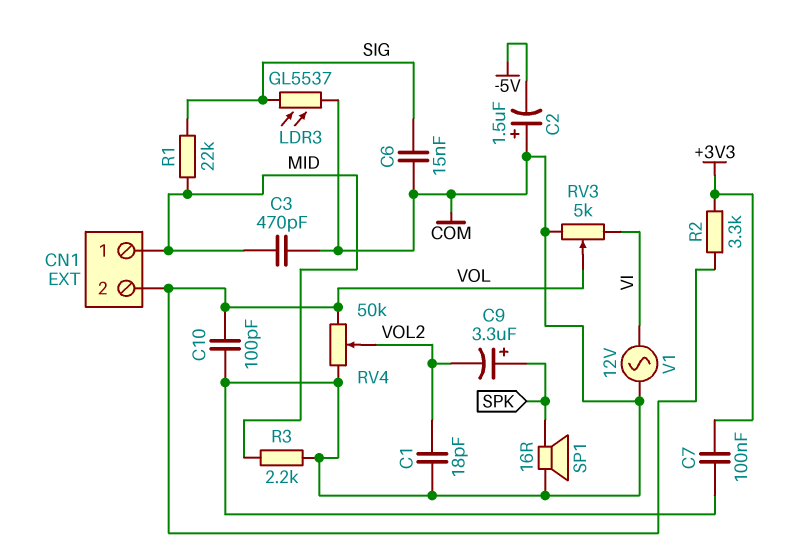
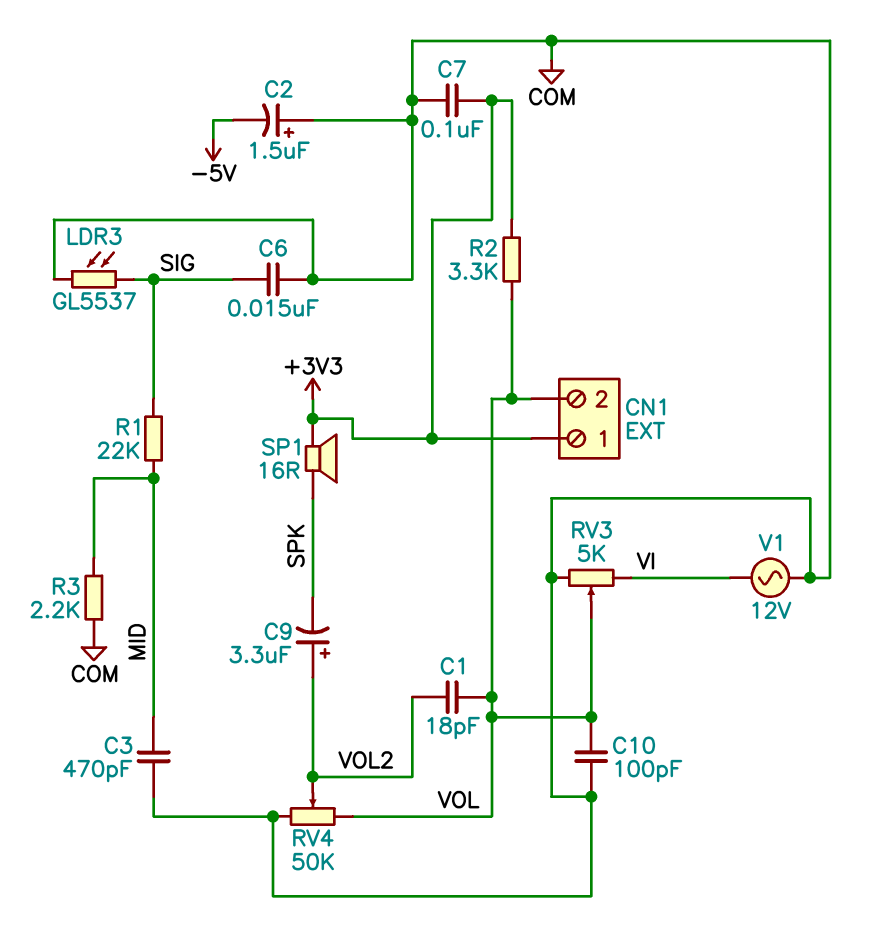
C1: 18pF (COM, VOL2) -> 18pF (VOL, VOL2)
C9: 3.3uF (plus SPK, minus VOL2) -> 3.3uF (plus VOL2, minus SPK)
CN1 pin 1: MID -> +3V3
SP1: speaker 16R (COM, SPK) -> speaker 16R (+3V3, SPK)

